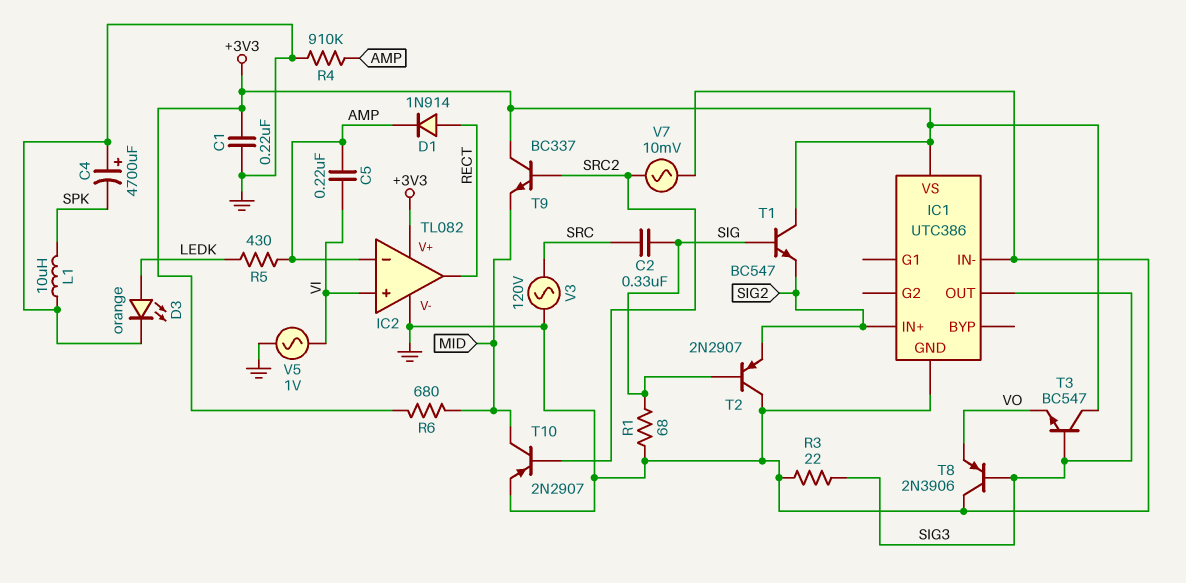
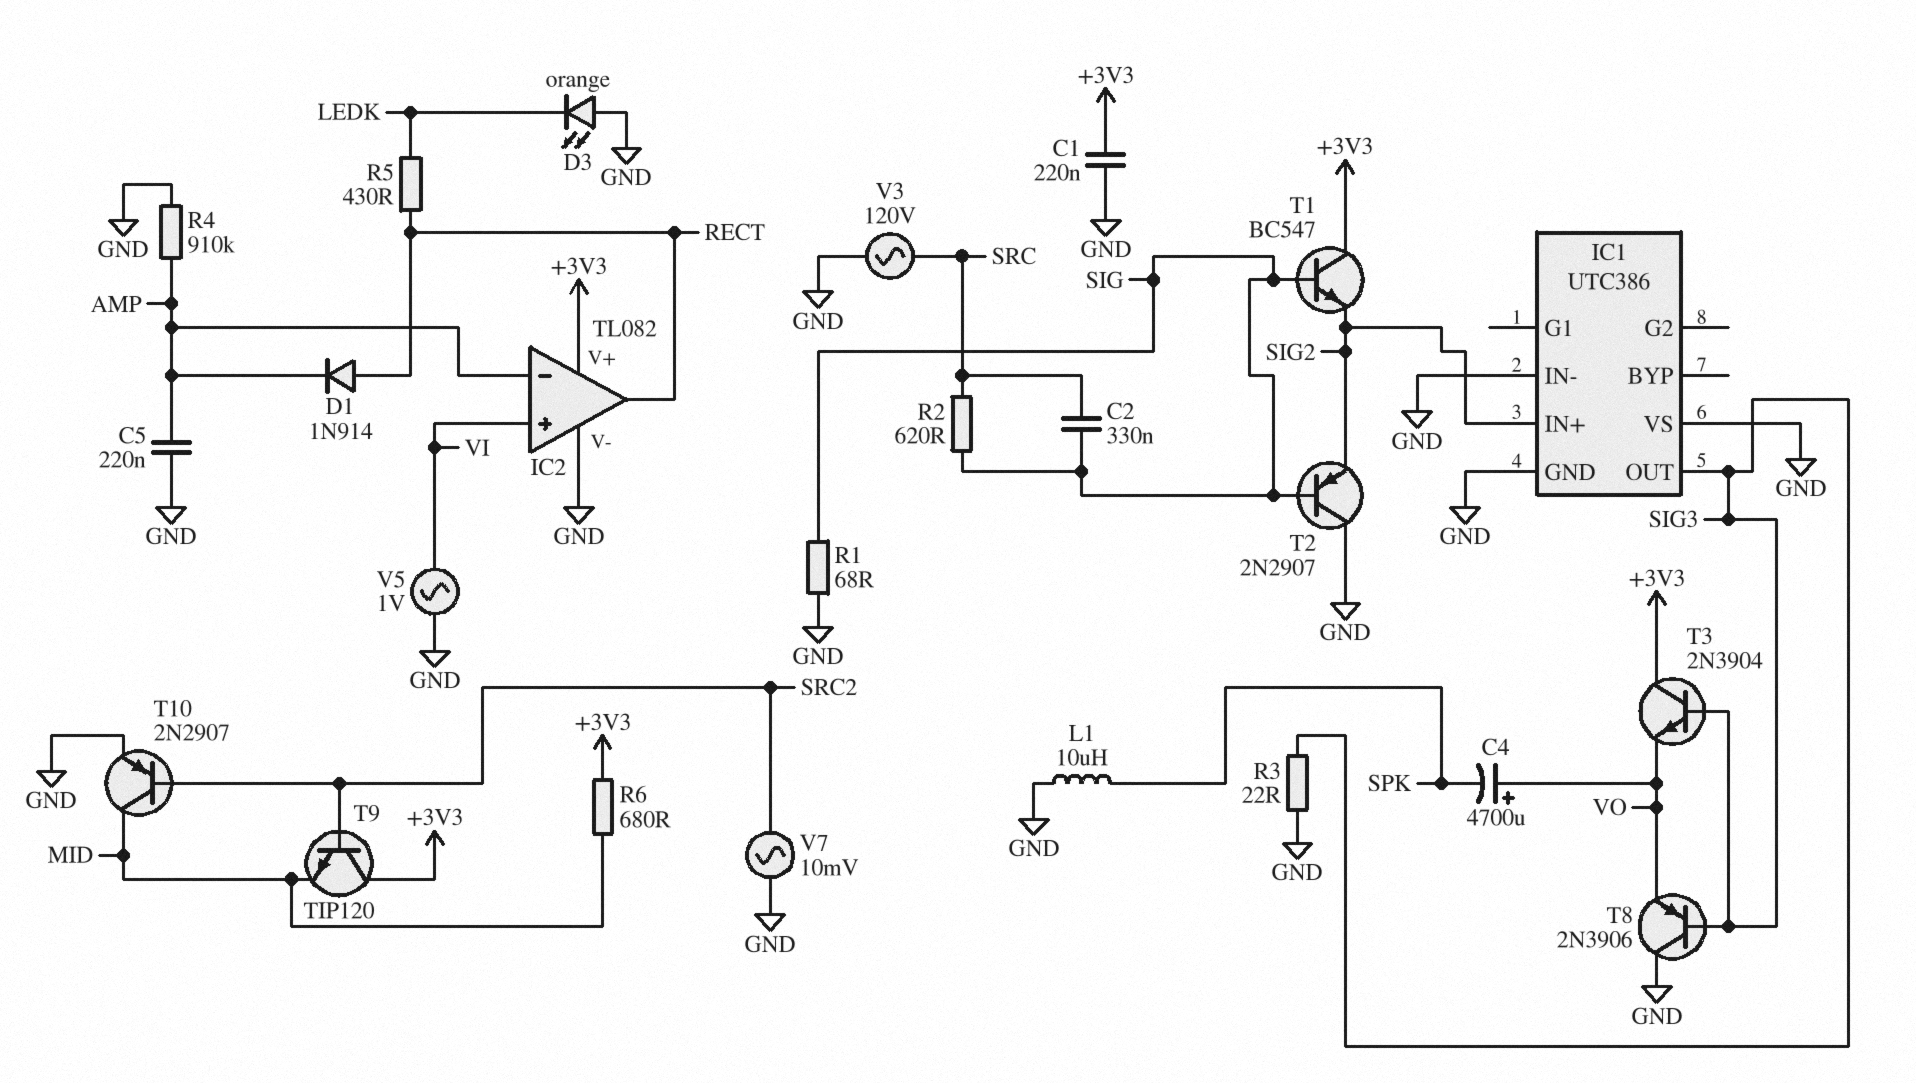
C4: 4700uF (plus GND, minus SPK) -> 4700uF (plus VO, minus SPK)
C5: 220nF (AMP, VI) -> 220nF (AMP, GND)
D3: LED orange (A LEDK, K GND) -> LED orange (A GND, K LEDK)
IC1 pin VS: +3V3 -> GND
R2: none -> 620 (SIG, SRC)
R5: 430 (AMP, LEDK) -> 430 (LEDK, RECT)
T3: NPN BC547 (B SIG3, C +3V3, E VO) -> NPN 2N3904 (B SIG3, C +3V3, E VO)
T9: NPN BC337 (B SRC2, C +3V3, E MID) -> NPN TIP120 (B SRC2, C +3V3, E MID)

